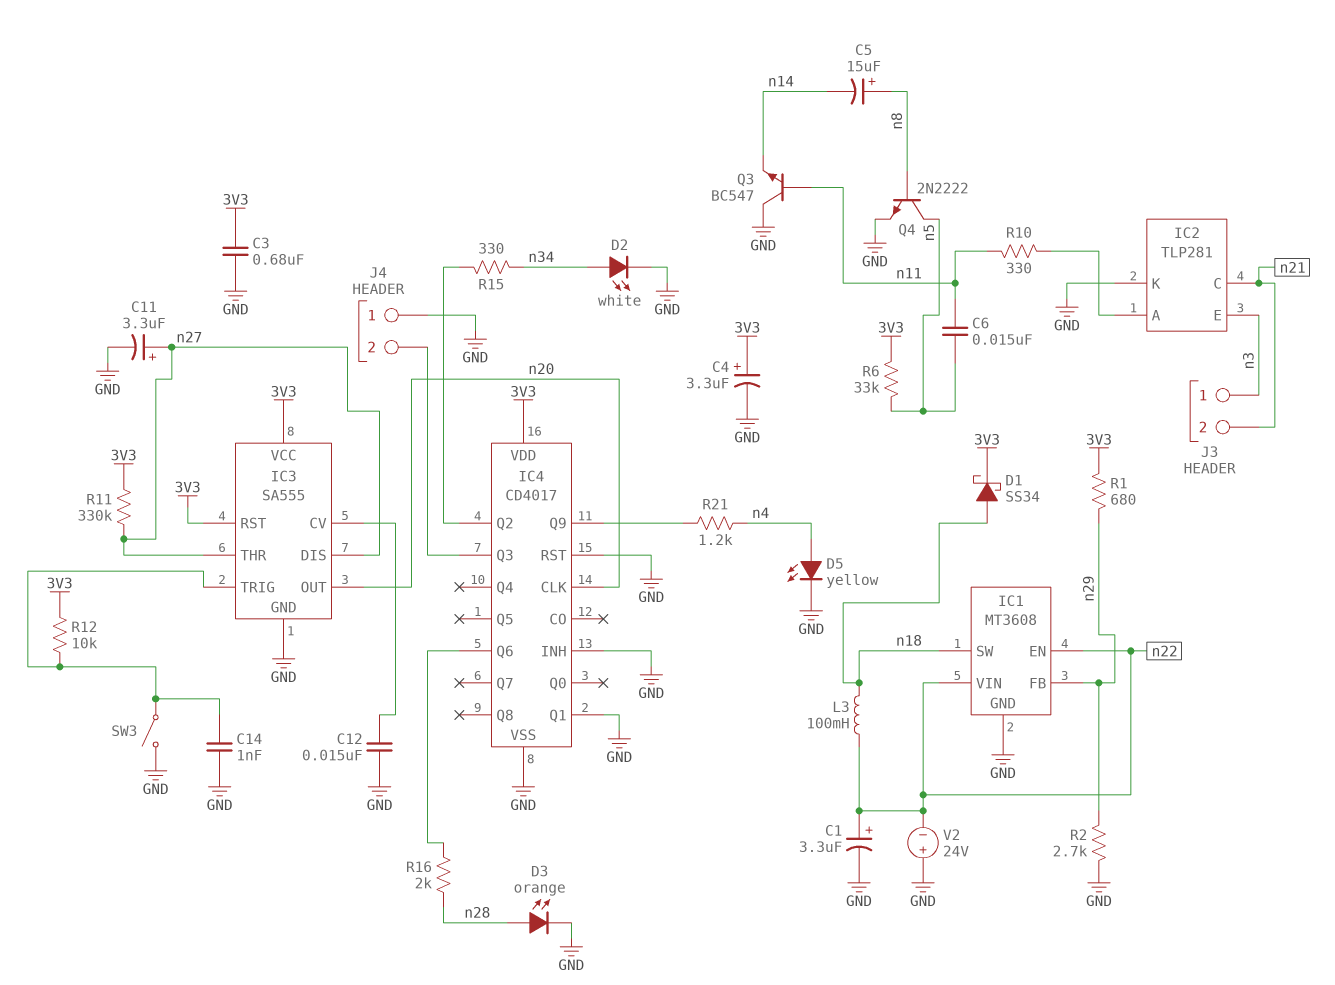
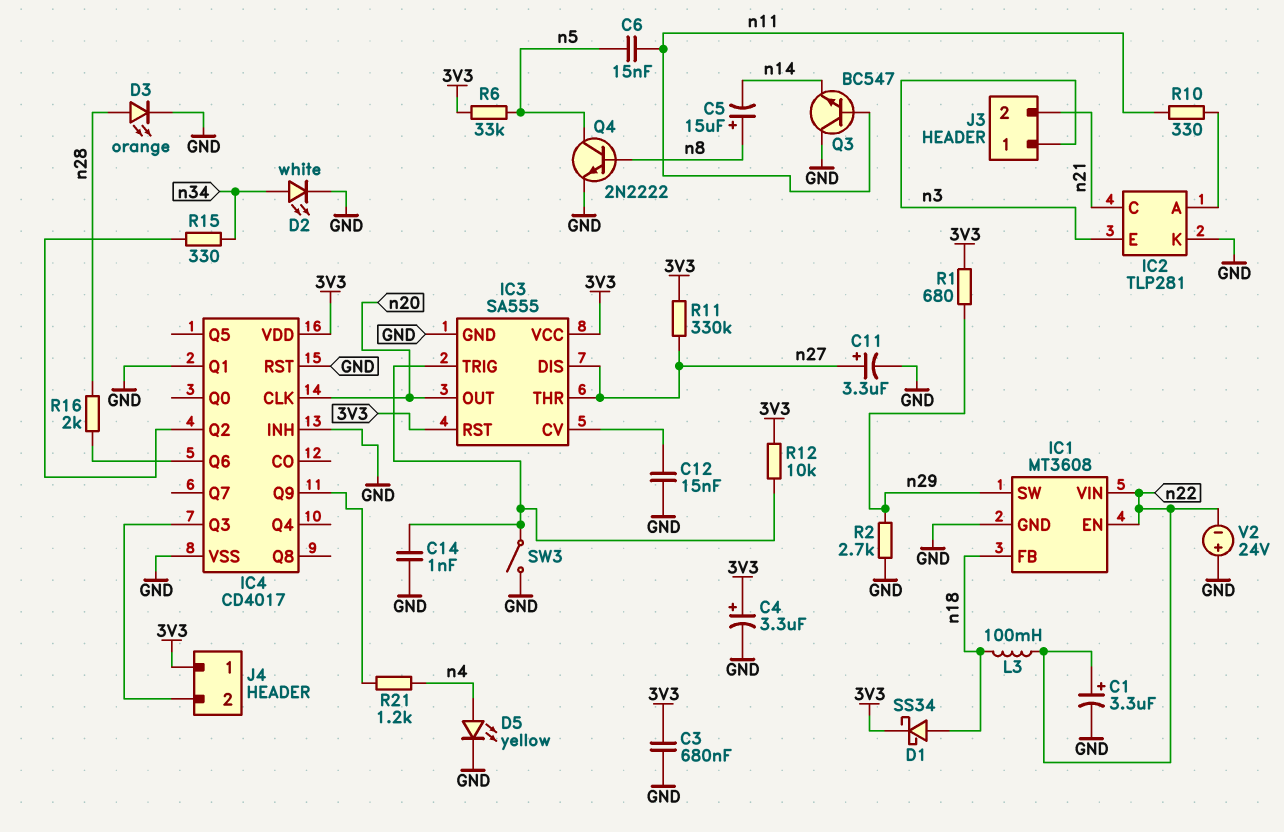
IC1 pin FB: n29 -> n18
IC1 pin SW: n18 -> n29
J4 pin 1: GND -> 3V3

